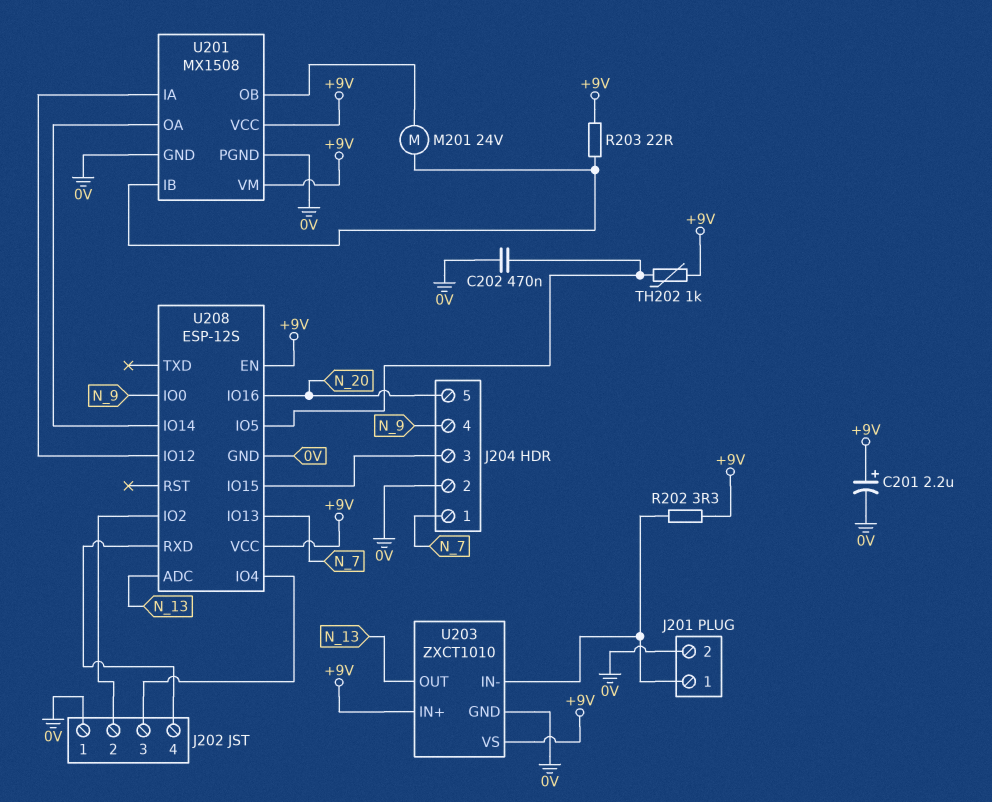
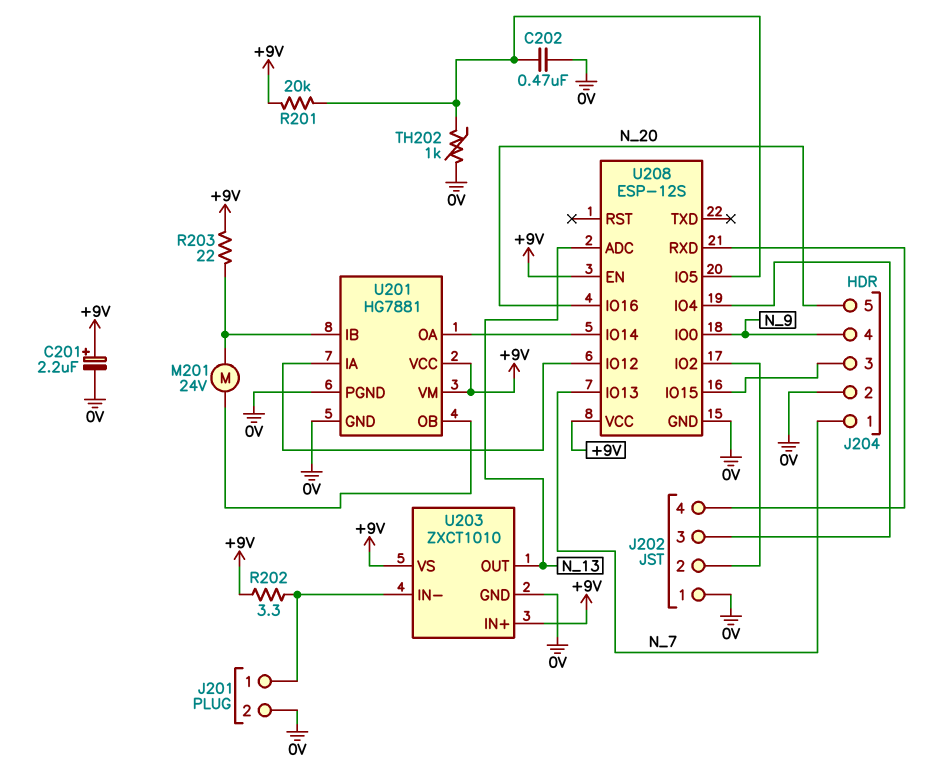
R201: none -> 20k (+9V, U208/IO5)
TH202: 1k (+9V, U208/IO5) -> 1k (0V, U208/IO5)
U201: MX1508 -> HG7881

